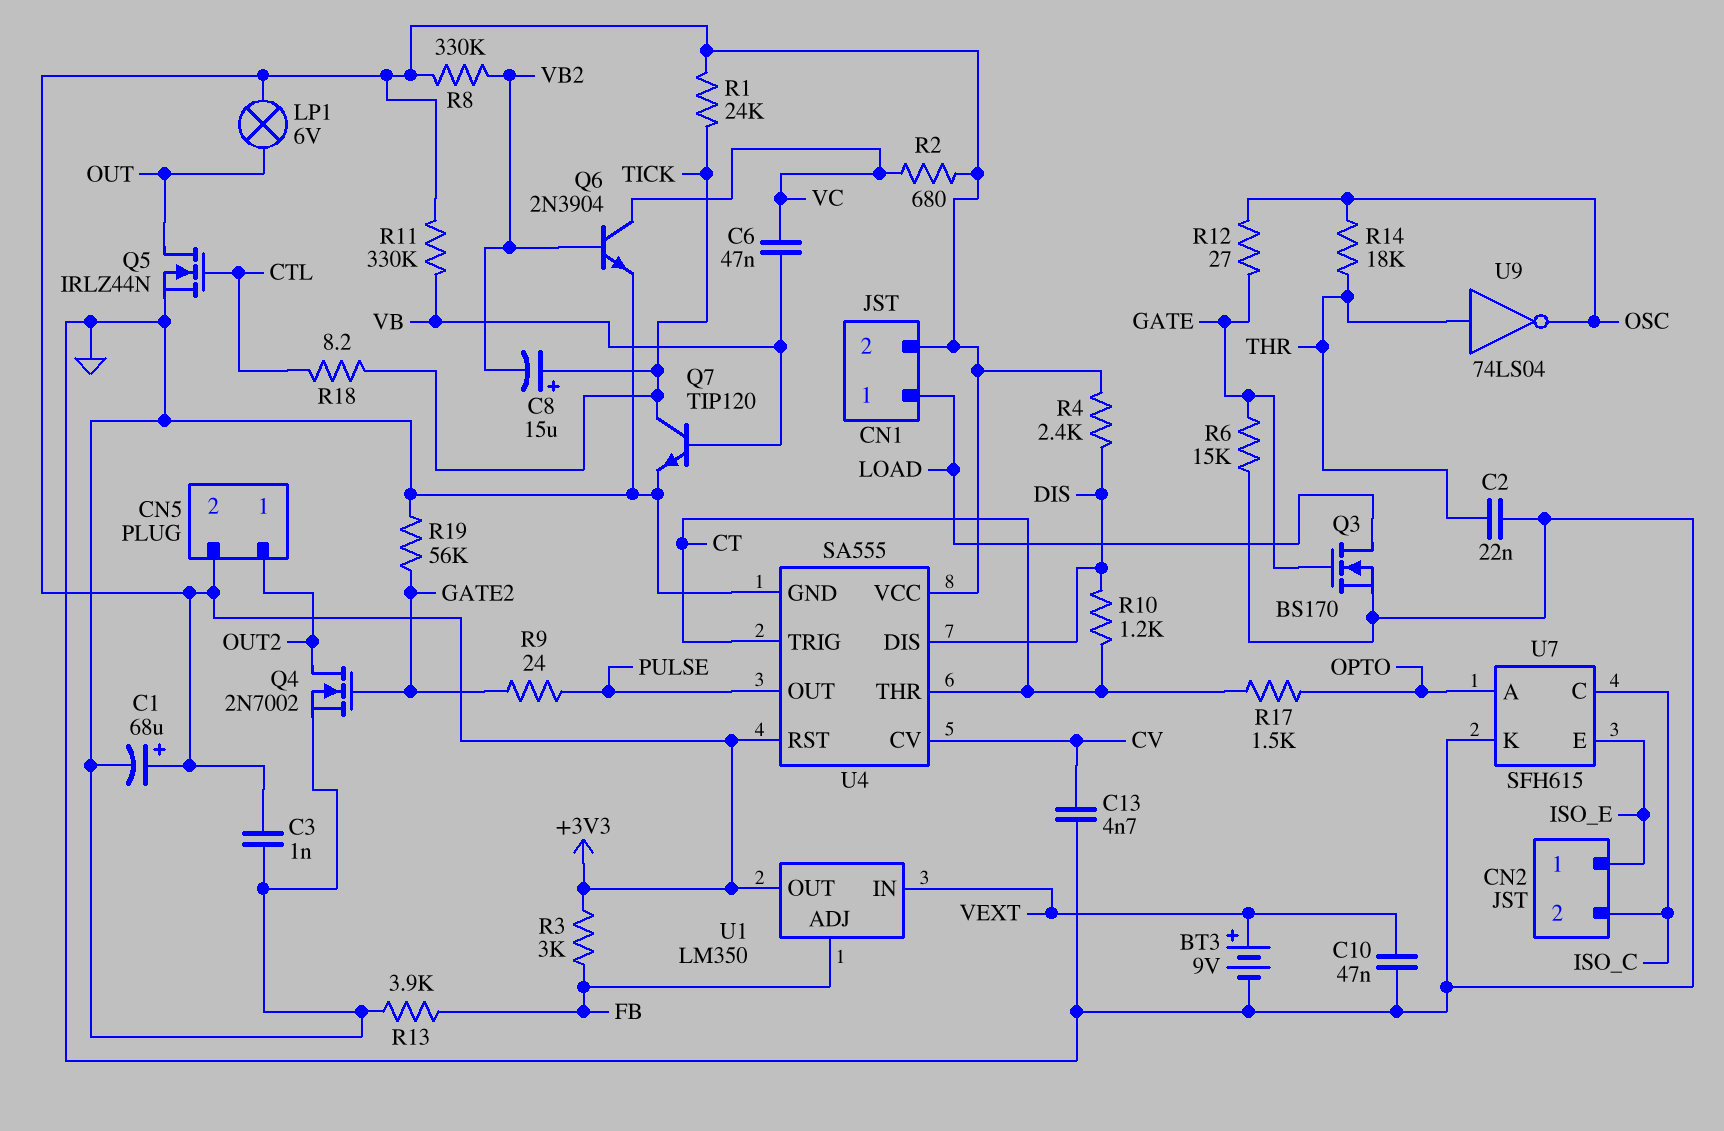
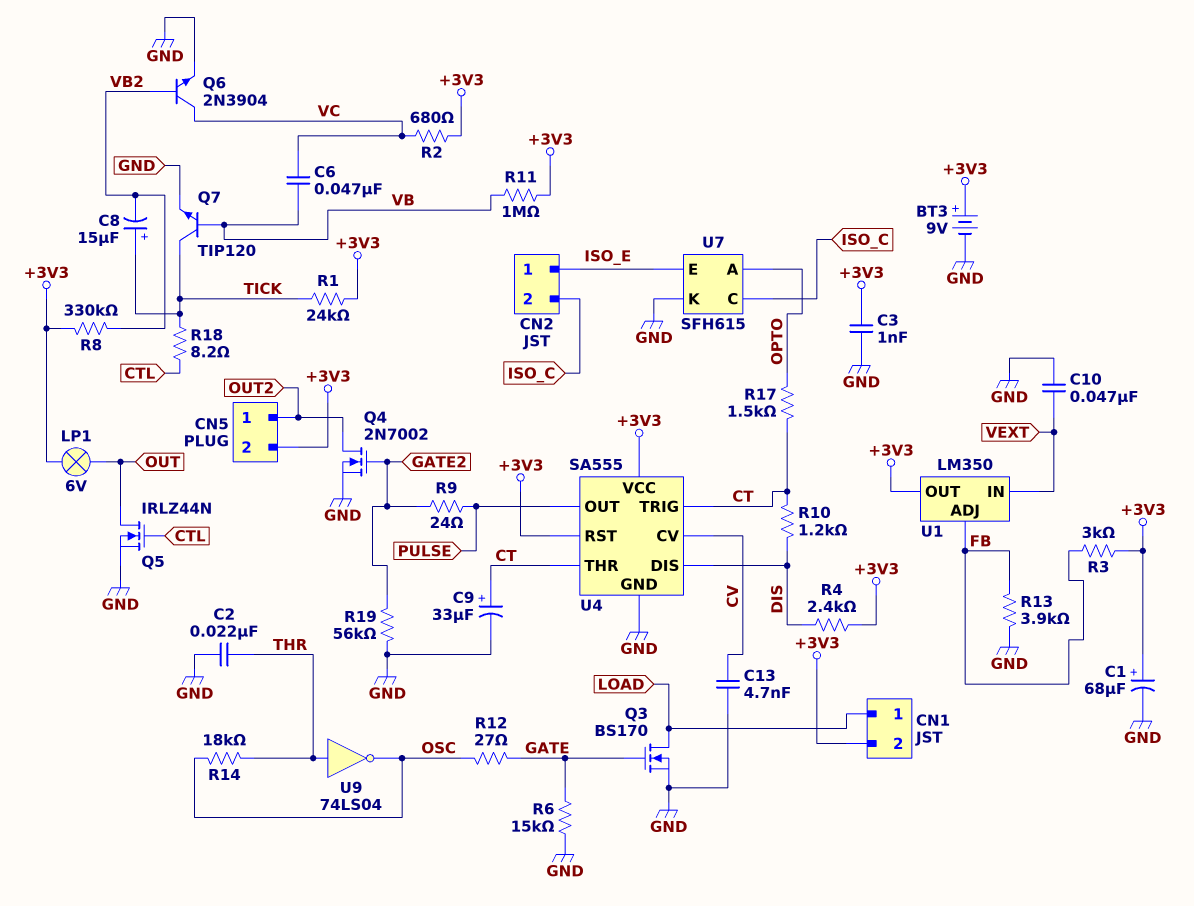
BT3: 9V (plus VEXT, minus GND) -> 9V (plus +3V3, minus GND)
C9: none -> 33uF (plus CT, minus GND)
R11: 330k (+3V3, VB) -> 1M (+3V3, VB)

